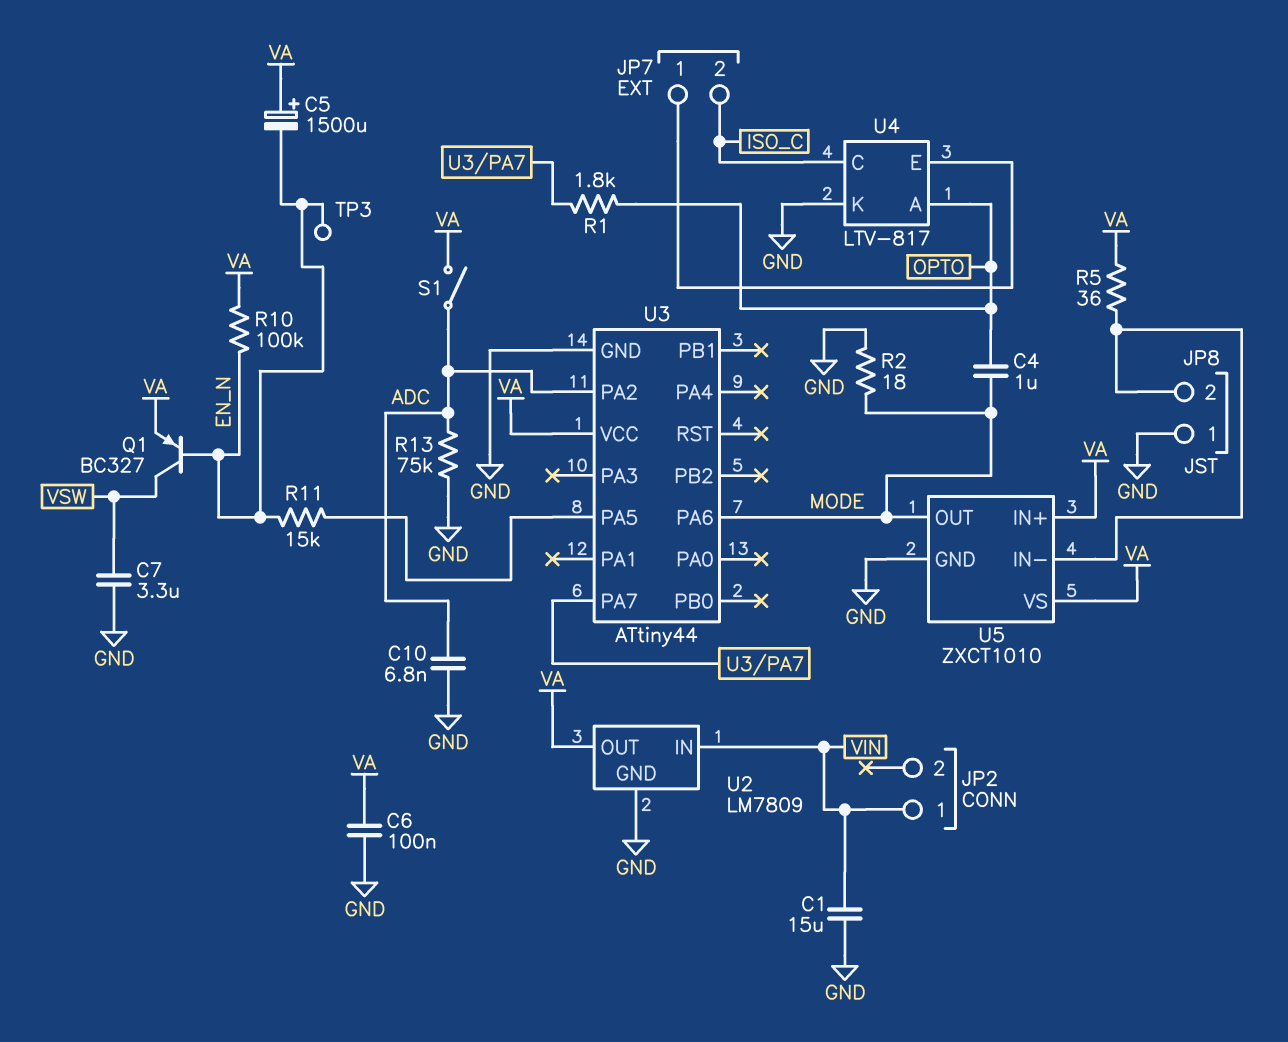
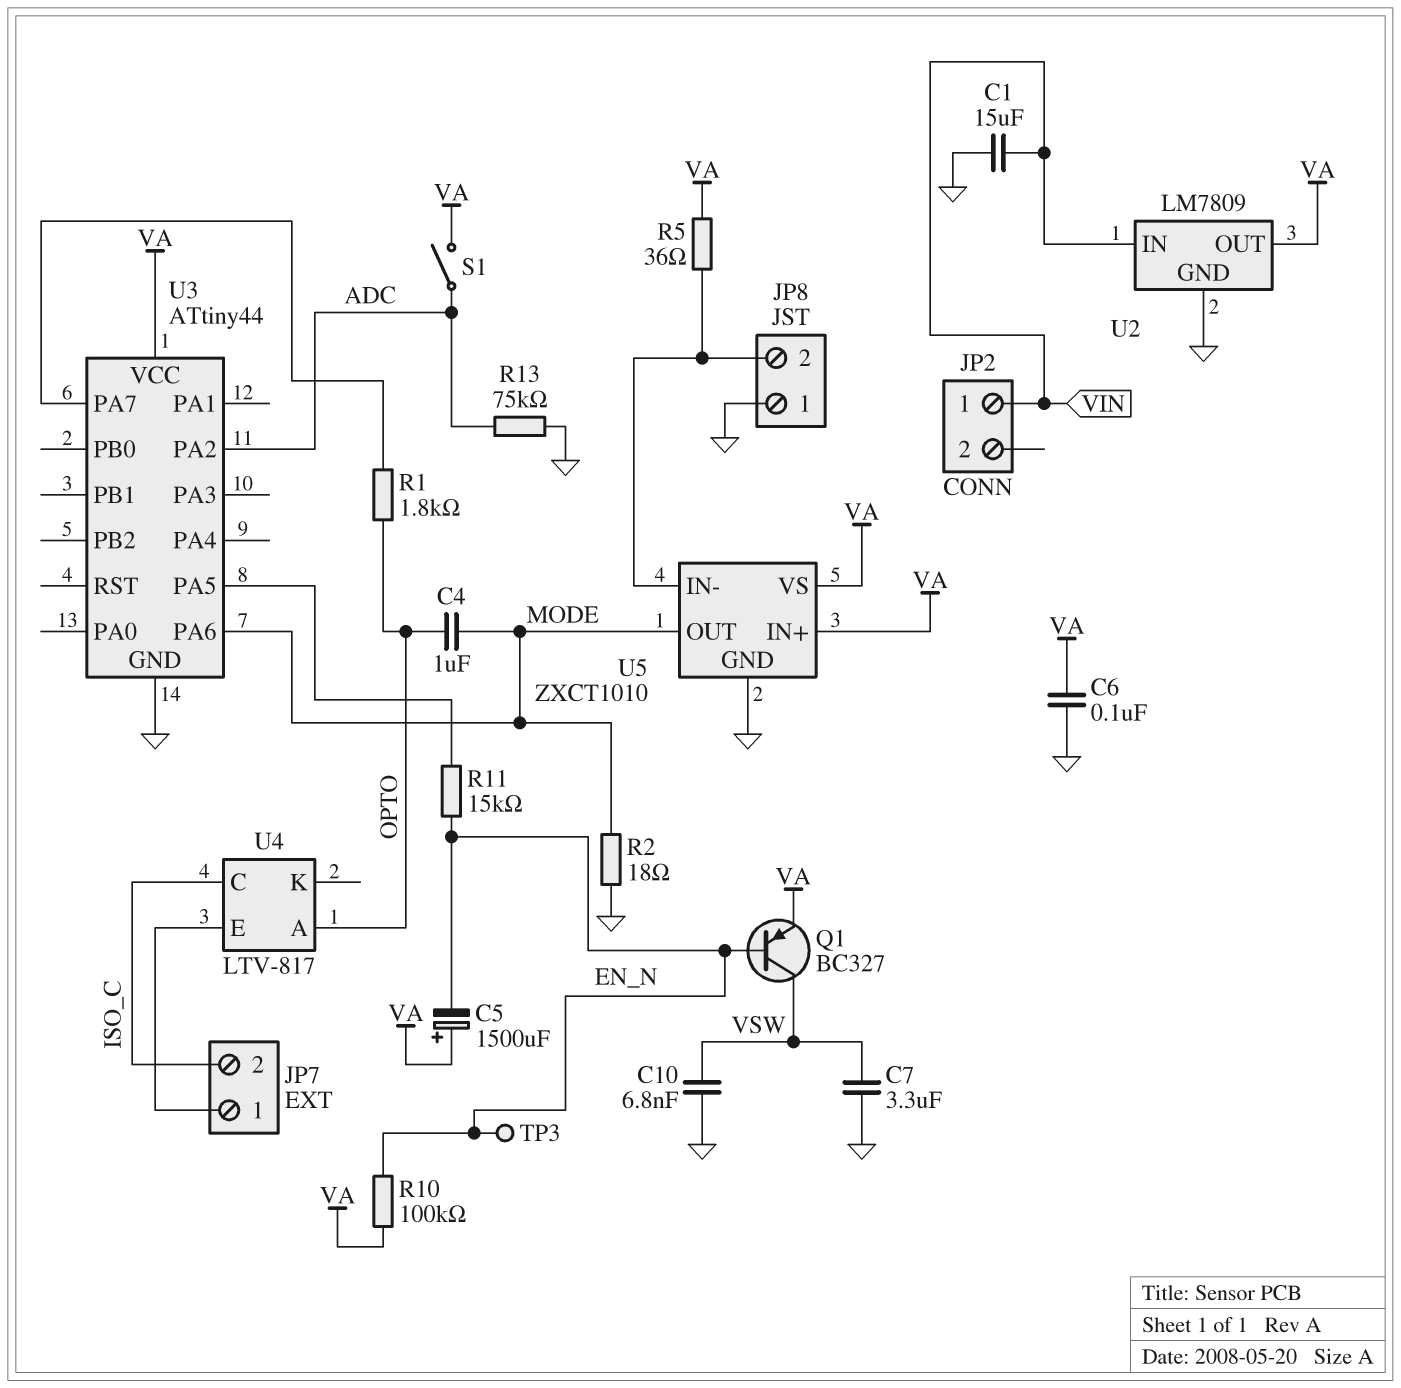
C10: 6.8nF (ADC, GND) -> 6.8nF (GND, VSW)
U4 pin K: GND -> none

